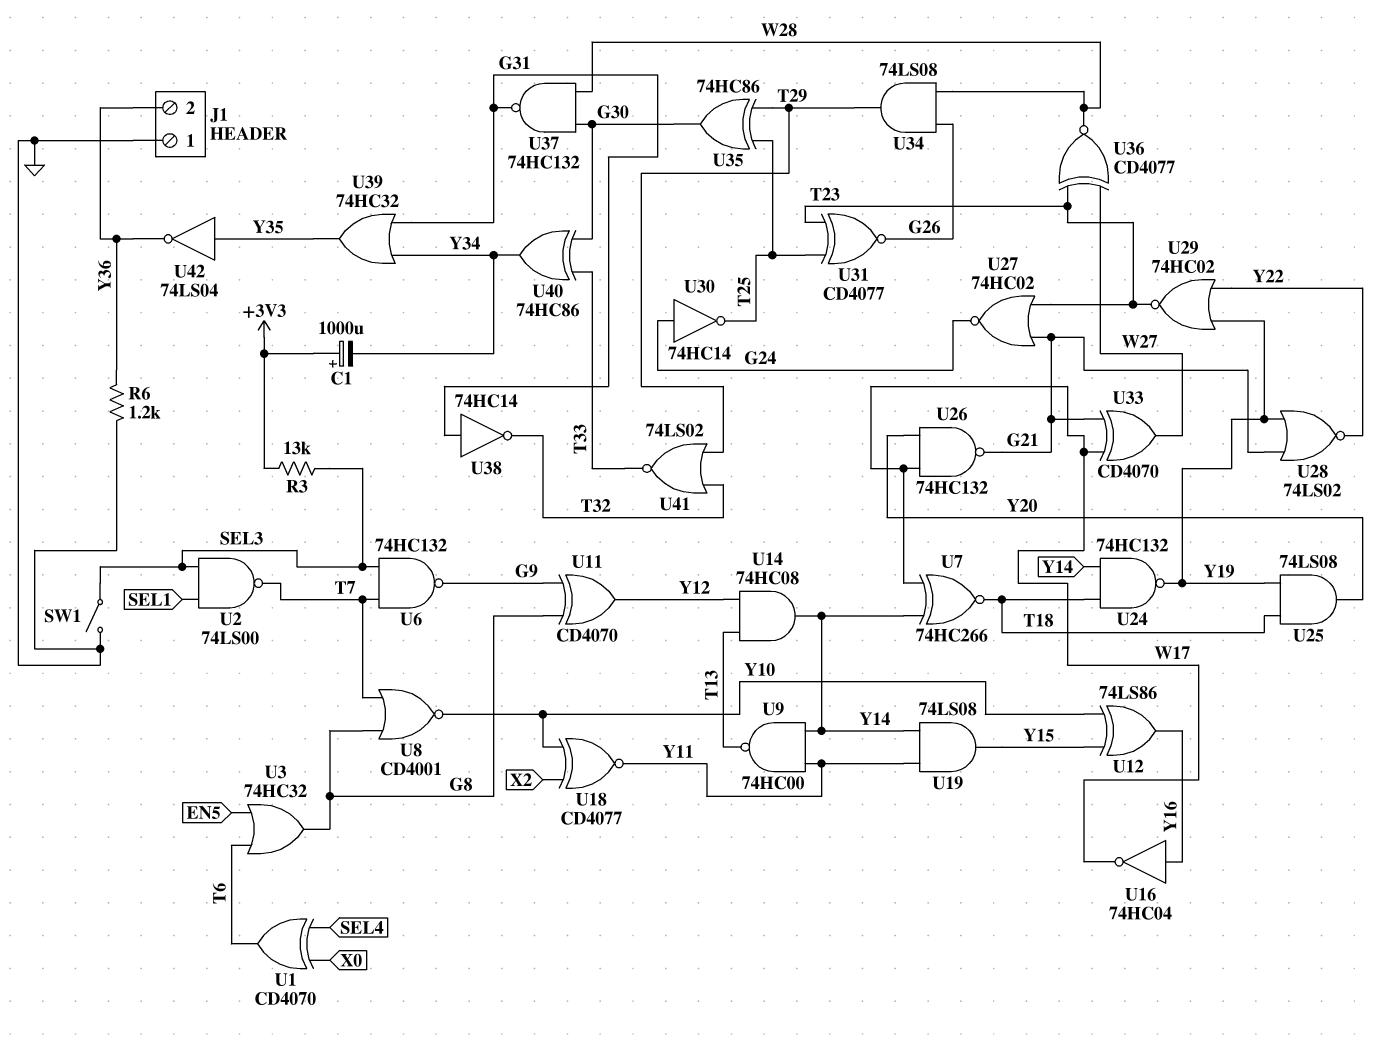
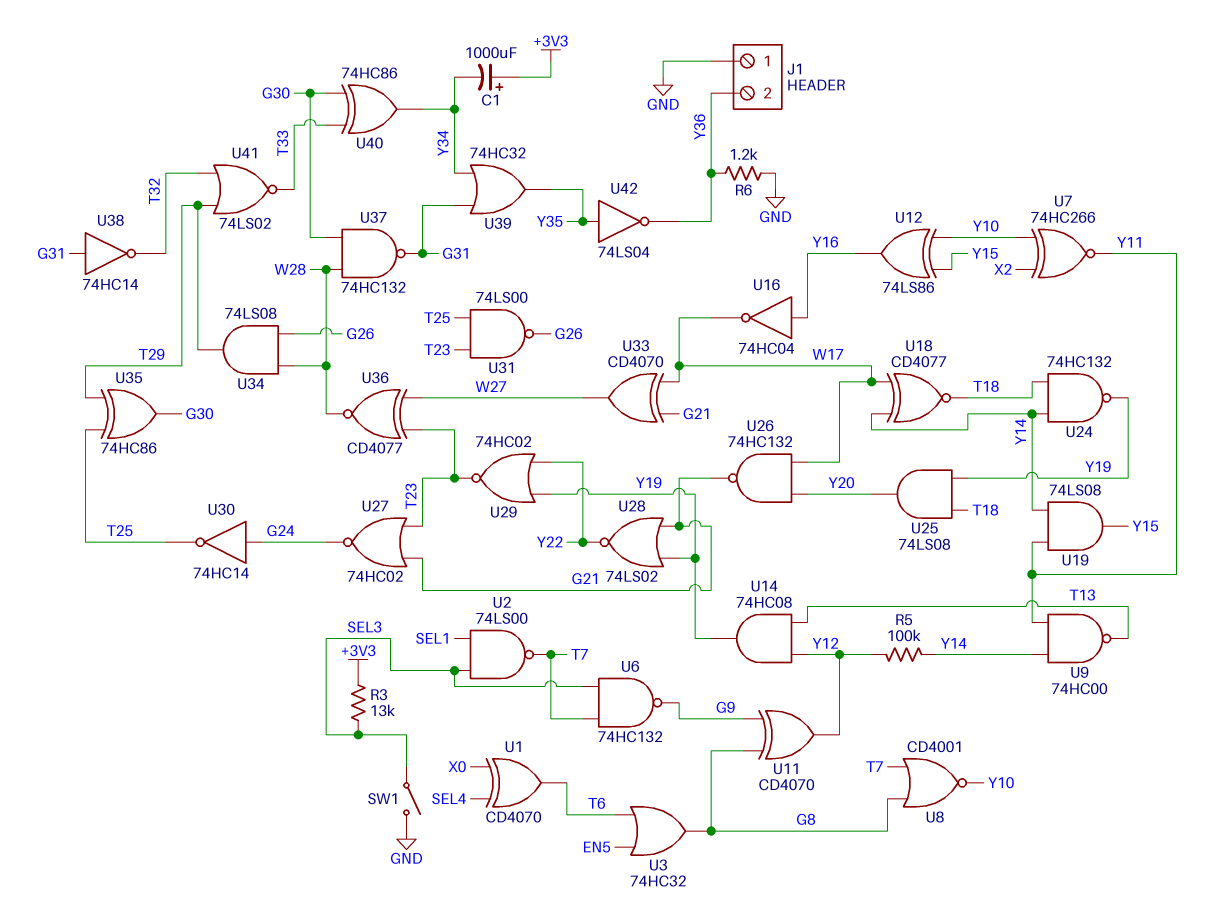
R5: none -> 100k (Y12, Y14)
U7: XNOR 74HC266 (in W17, in Y14, out T18) -> XNOR 74HC266 (in X2, in Y10, out Y11)
U14: AND 74HC08 (in T13, in Y12, out Y14) -> AND 74HC08 (in T13, in Y12, out Y19)
U18: XNOR CD4077 (in X2, in Y10, out Y11) -> XNOR CD4077 (in W17, in Y14, out T18)
U31: XNOR CD4077 (in T23, in T25, out G26) -> NAND 74LS00 (in T23, in T25, out G26)

